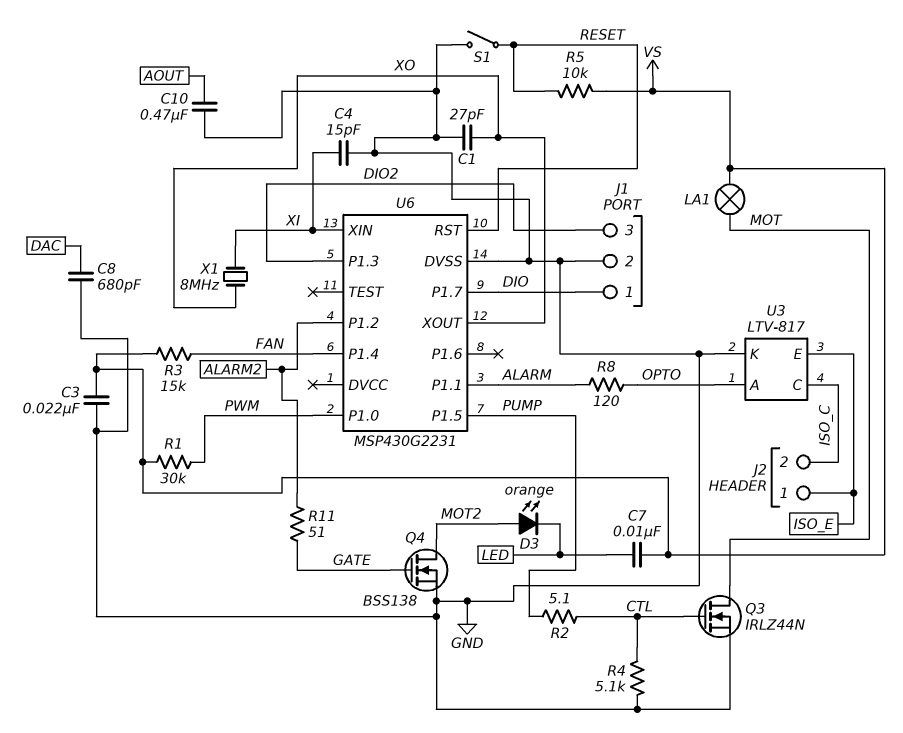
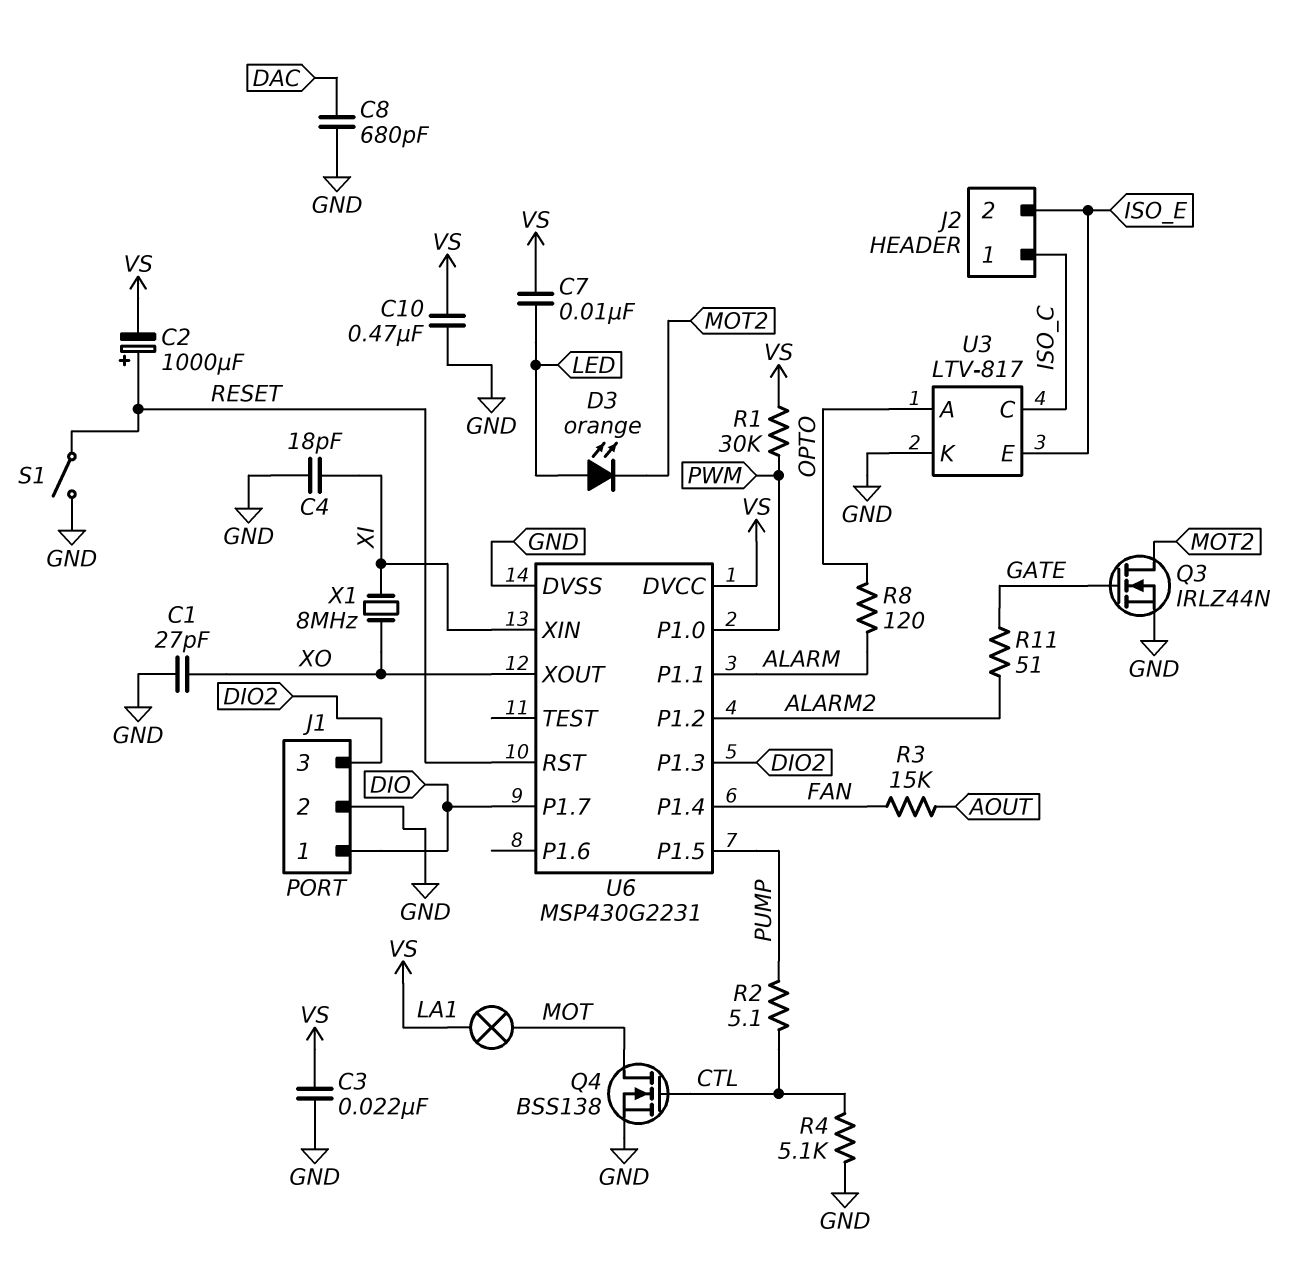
C2: none -> 1000uF (plus RESET, minus VS)
C4: 15pF (GND, XI) -> 18pF (GND, XI)
C10: 470nF (AOUT, GND) -> 470nF (GND, VS)
D3: LED orange (A MOT2, K LED) -> LED orange (A LED, K MOT2)
J2 pin 1: ISO_E -> ISO_C
J2 pin 2: ISO_C -> ISO_E
Q3: NMOS IRLZ44N (G CTL, D MOT, S GND) -> NMOS IRLZ44N (G GATE, D MOT2, S GND)
Q4: NMOS BSS138 (G GATE, D MOT2, S GND) -> NMOS BSS138 (G CTL, D MOT, S GND)
R3: 15k (FAN, VS) -> 15k (AOUT, FAN)
R5: 10k (RESET, VS) -> none
U6 pin DVCC: none -> VS

